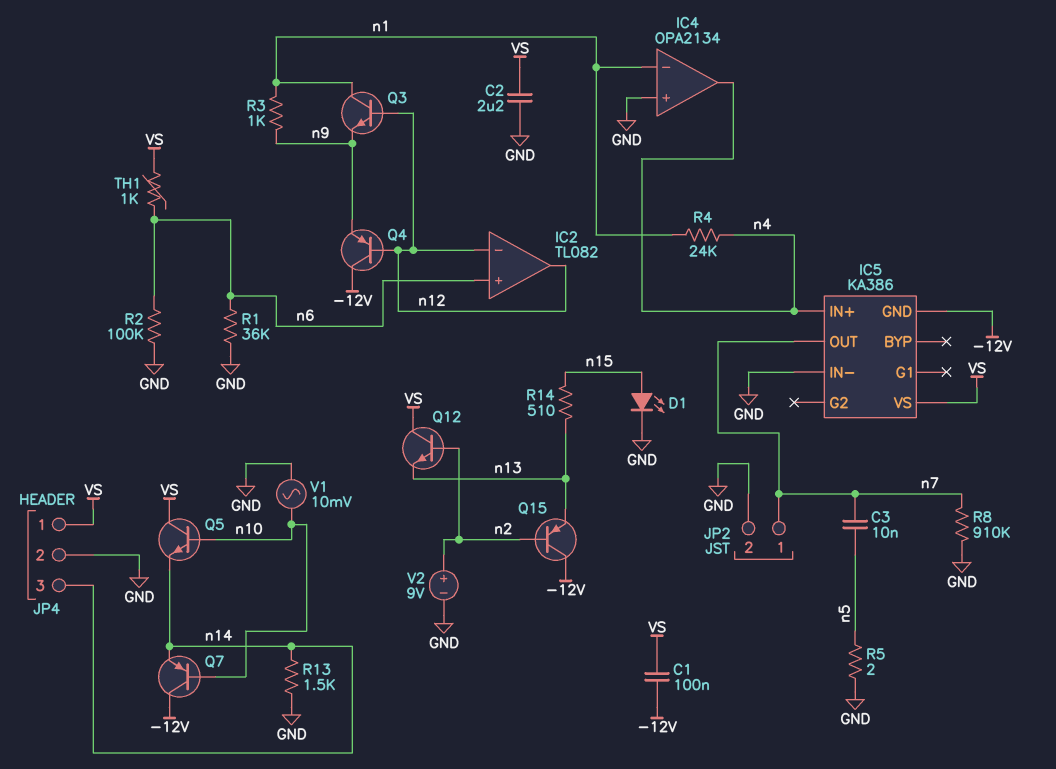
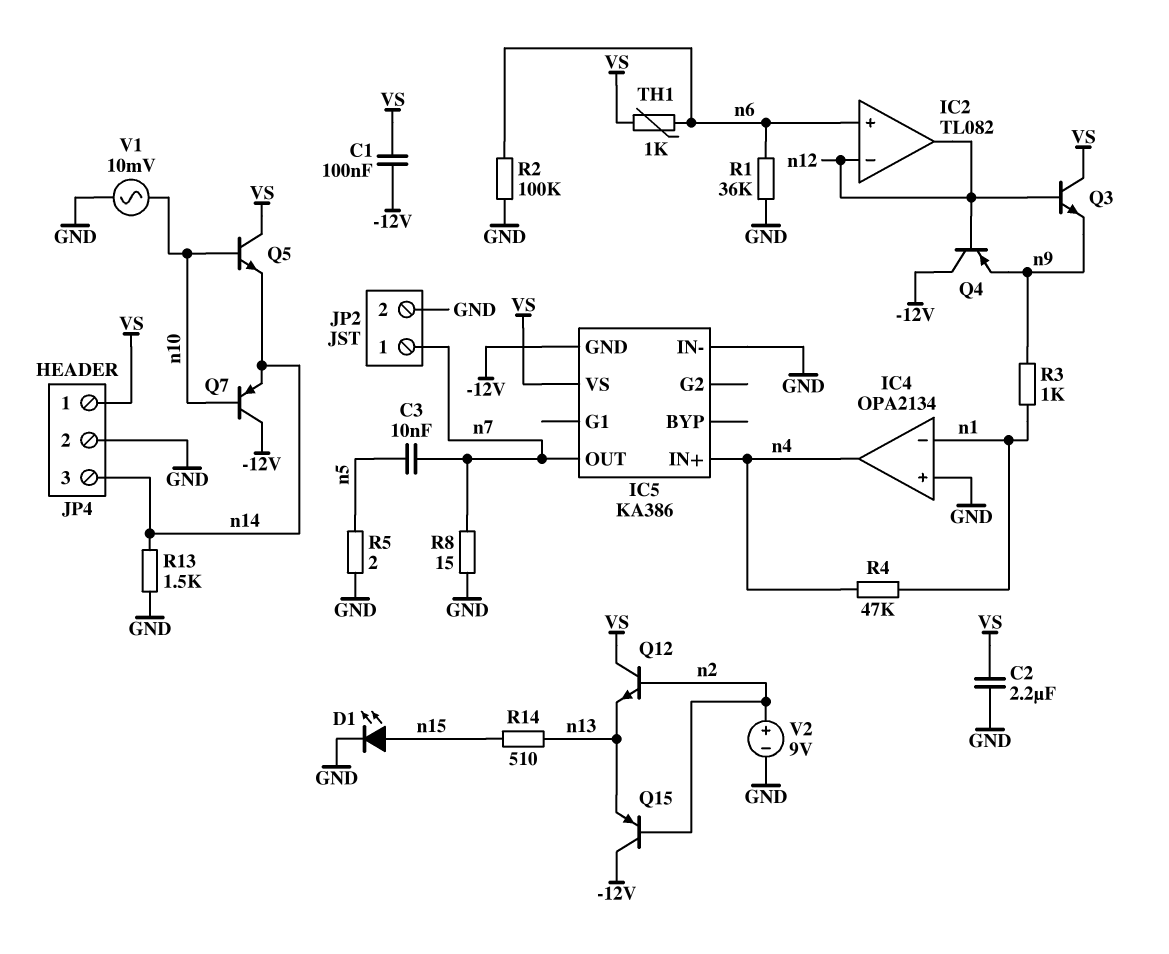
Q3: NPN (B n12, C n1, E n9) -> NPN (B n12, C VS, E n9)
R4: 24k (n1, n4) -> 47k (n1, n4)
R8: 910k (GND, n7) -> 15 (GND, n7)

